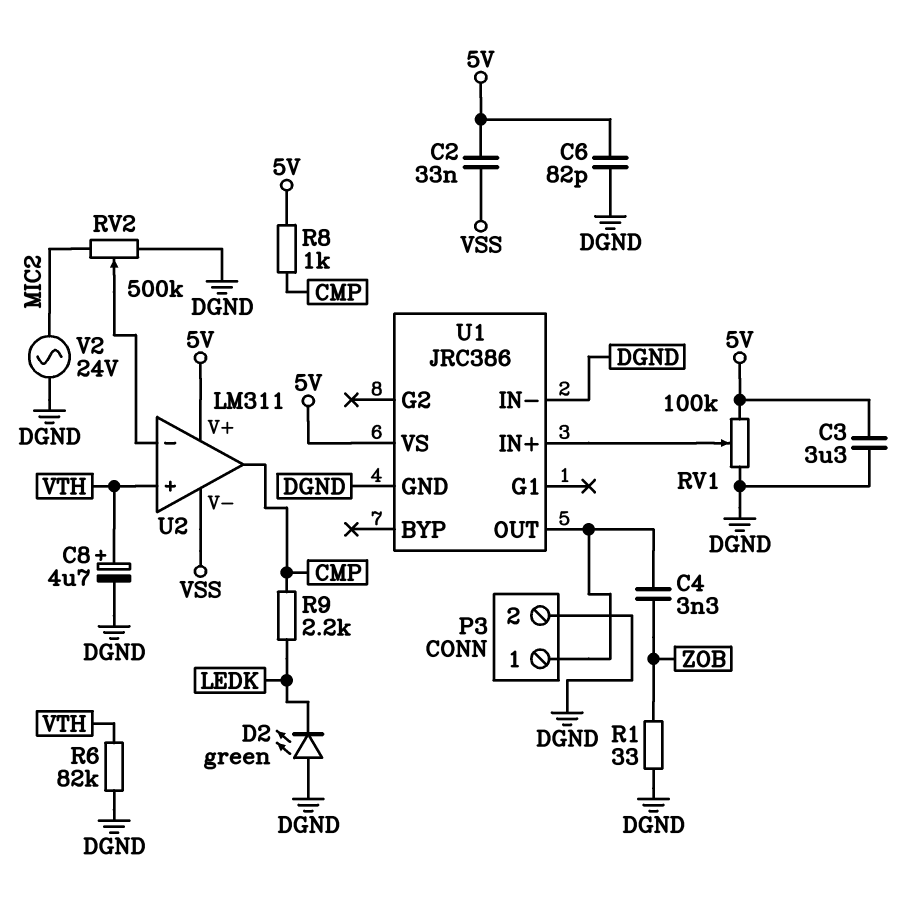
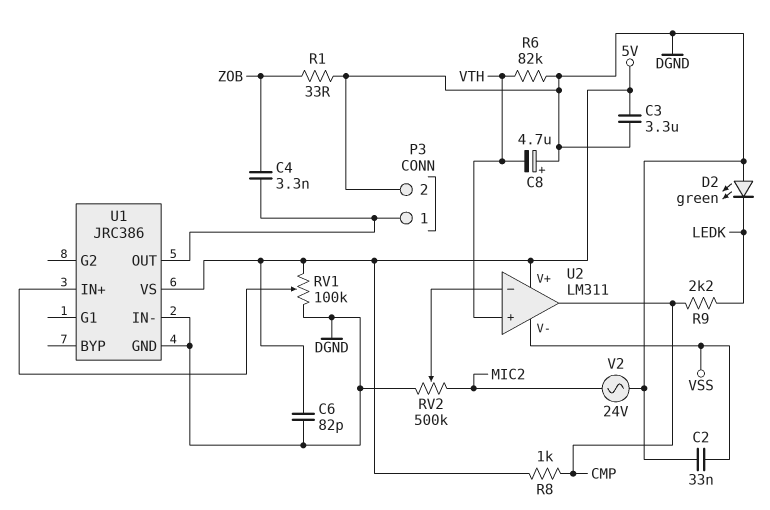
C2: 33nF (5V, VSS) -> 33nF (DGND, VSS)
C8: 4.7uF (plus VTH, minus DGND) -> 4.7uF (plus DGND, minus VTH)

